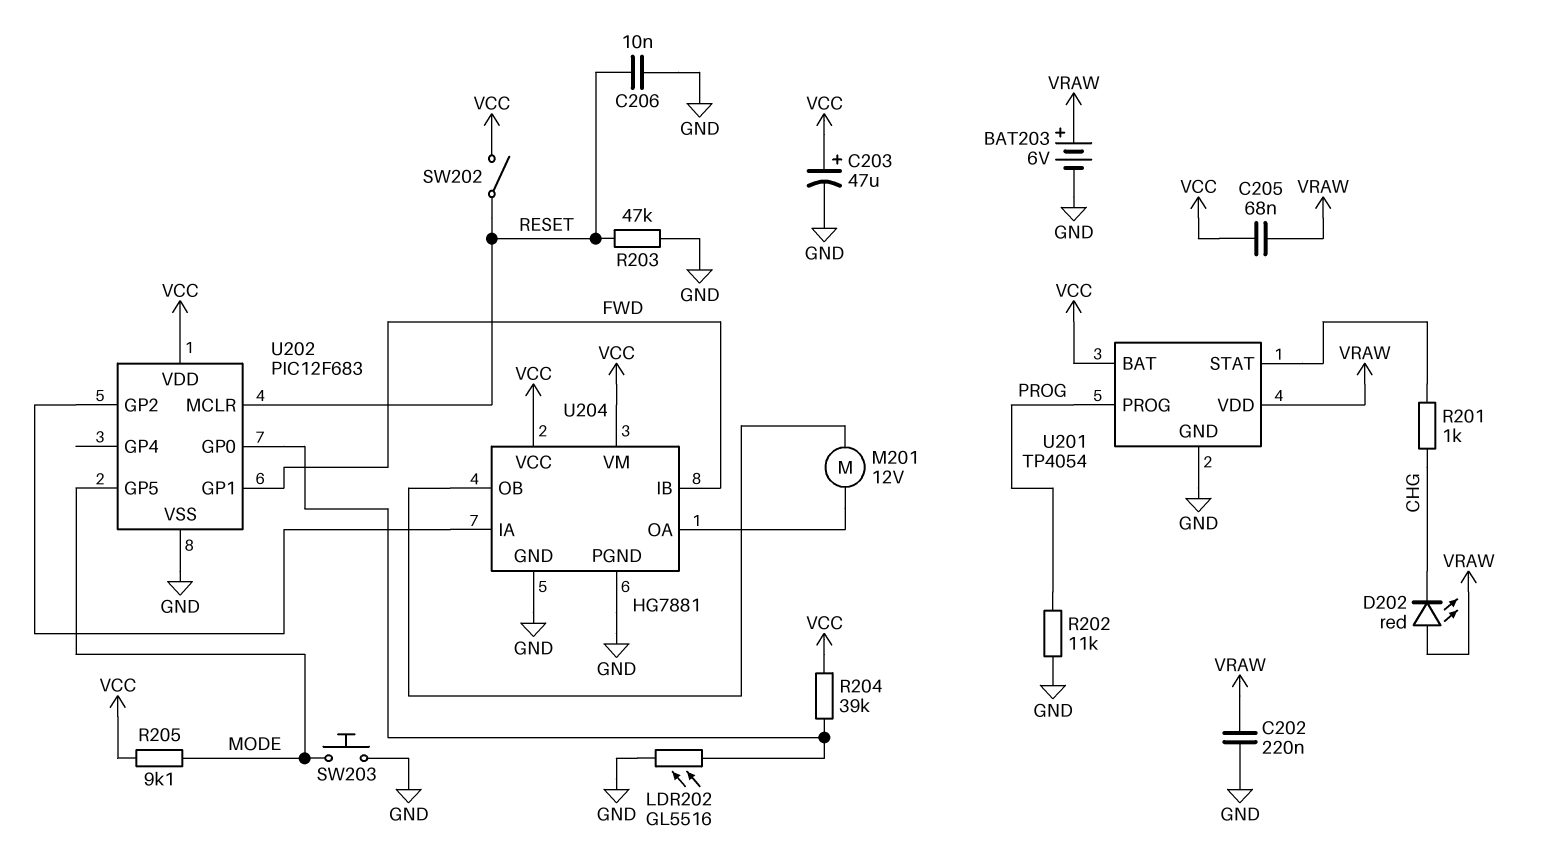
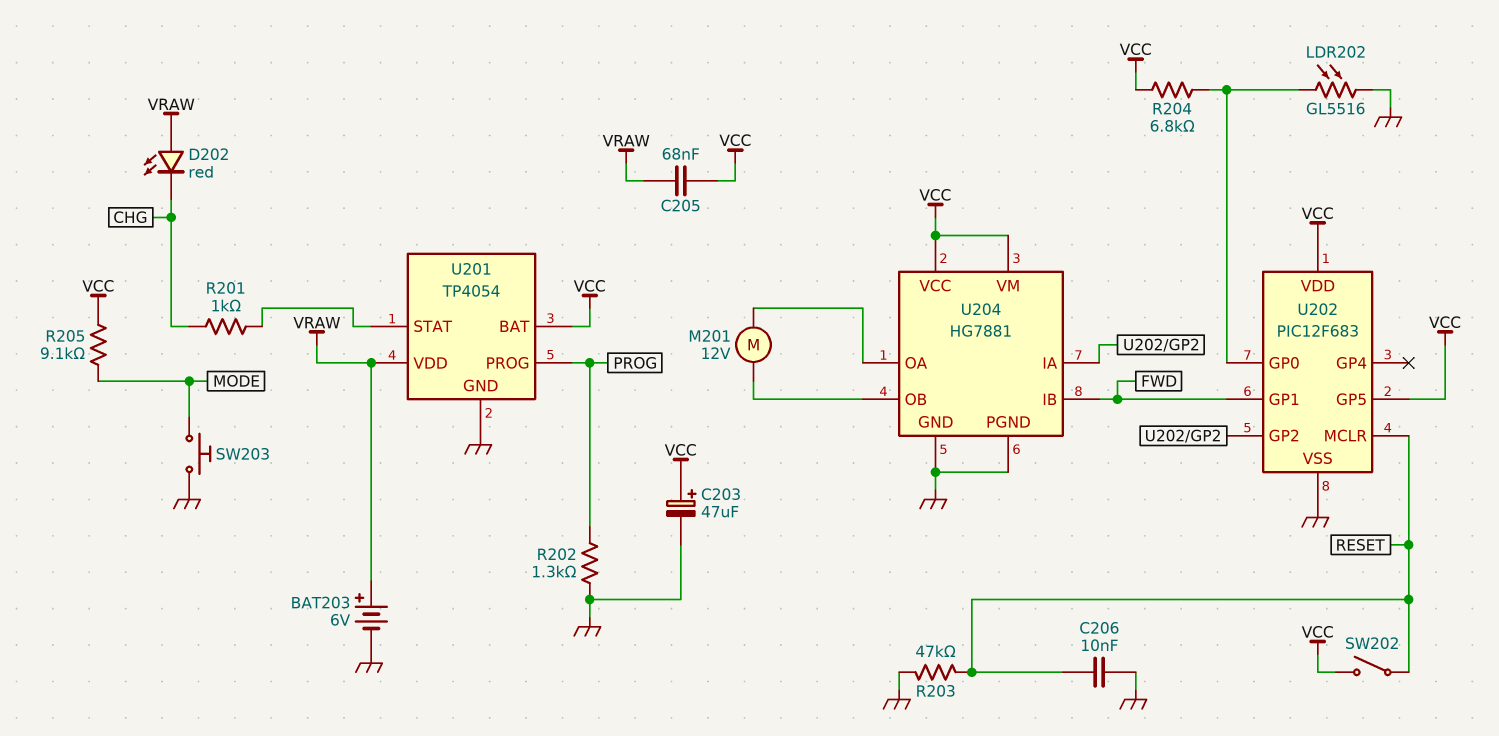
C202: 220nF (GND, VRAW) -> none
R202: 11k (GND, PROG) -> 1.3k (GND, PROG)
R204: 39k (U202/GP0, VCC) -> 6.8k (U202/GP0, VCC)
U202 pin GP5: MODE -> VCC

